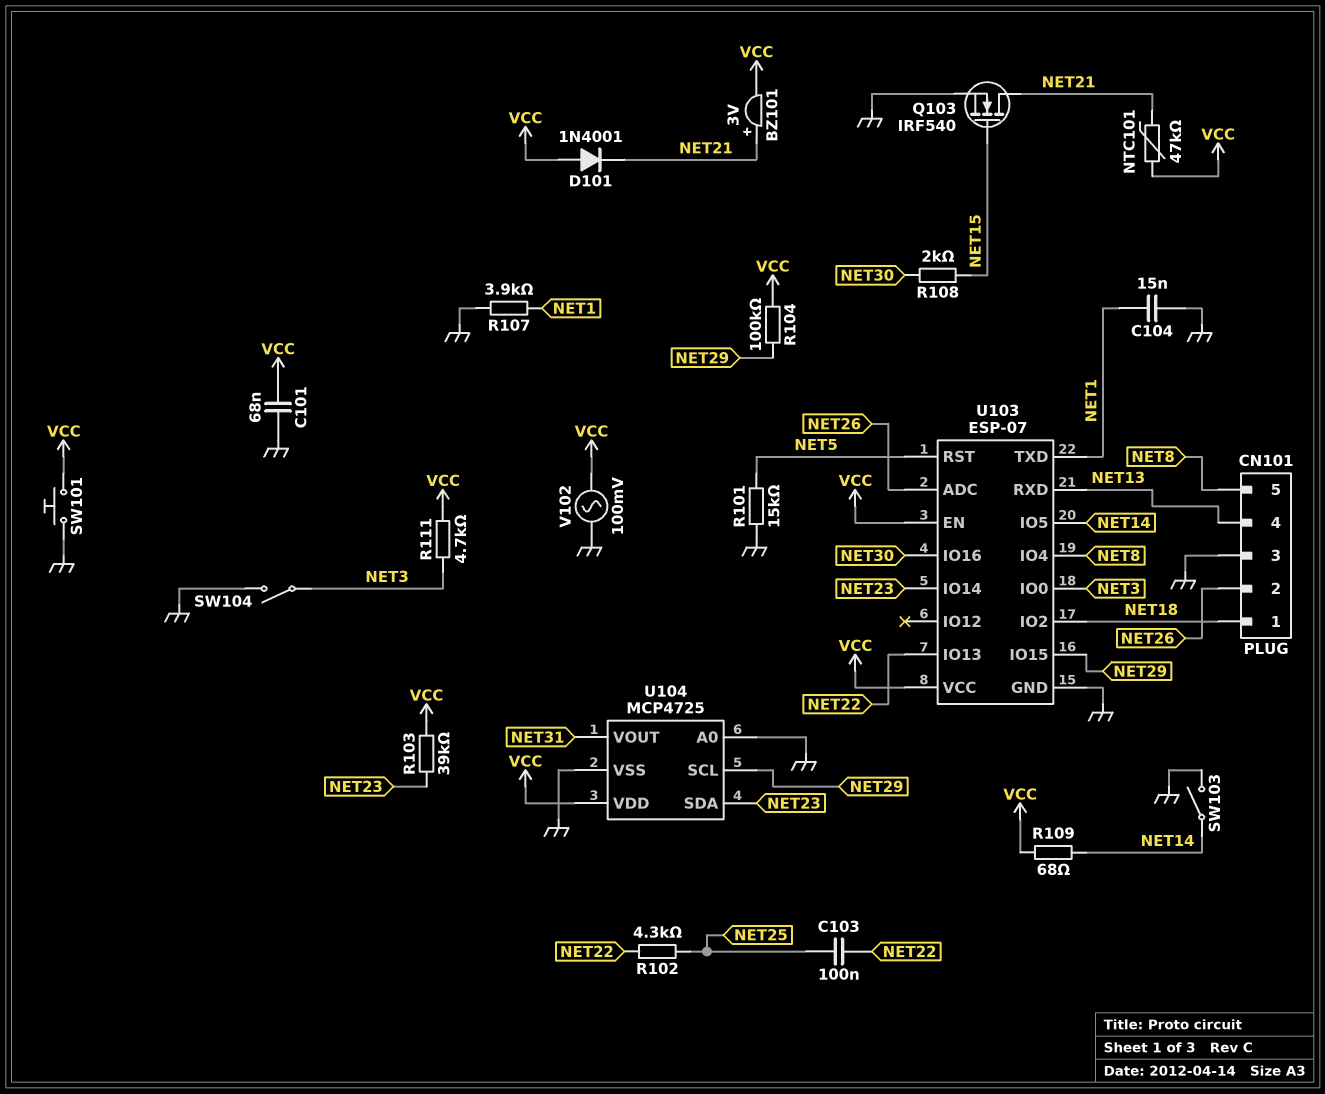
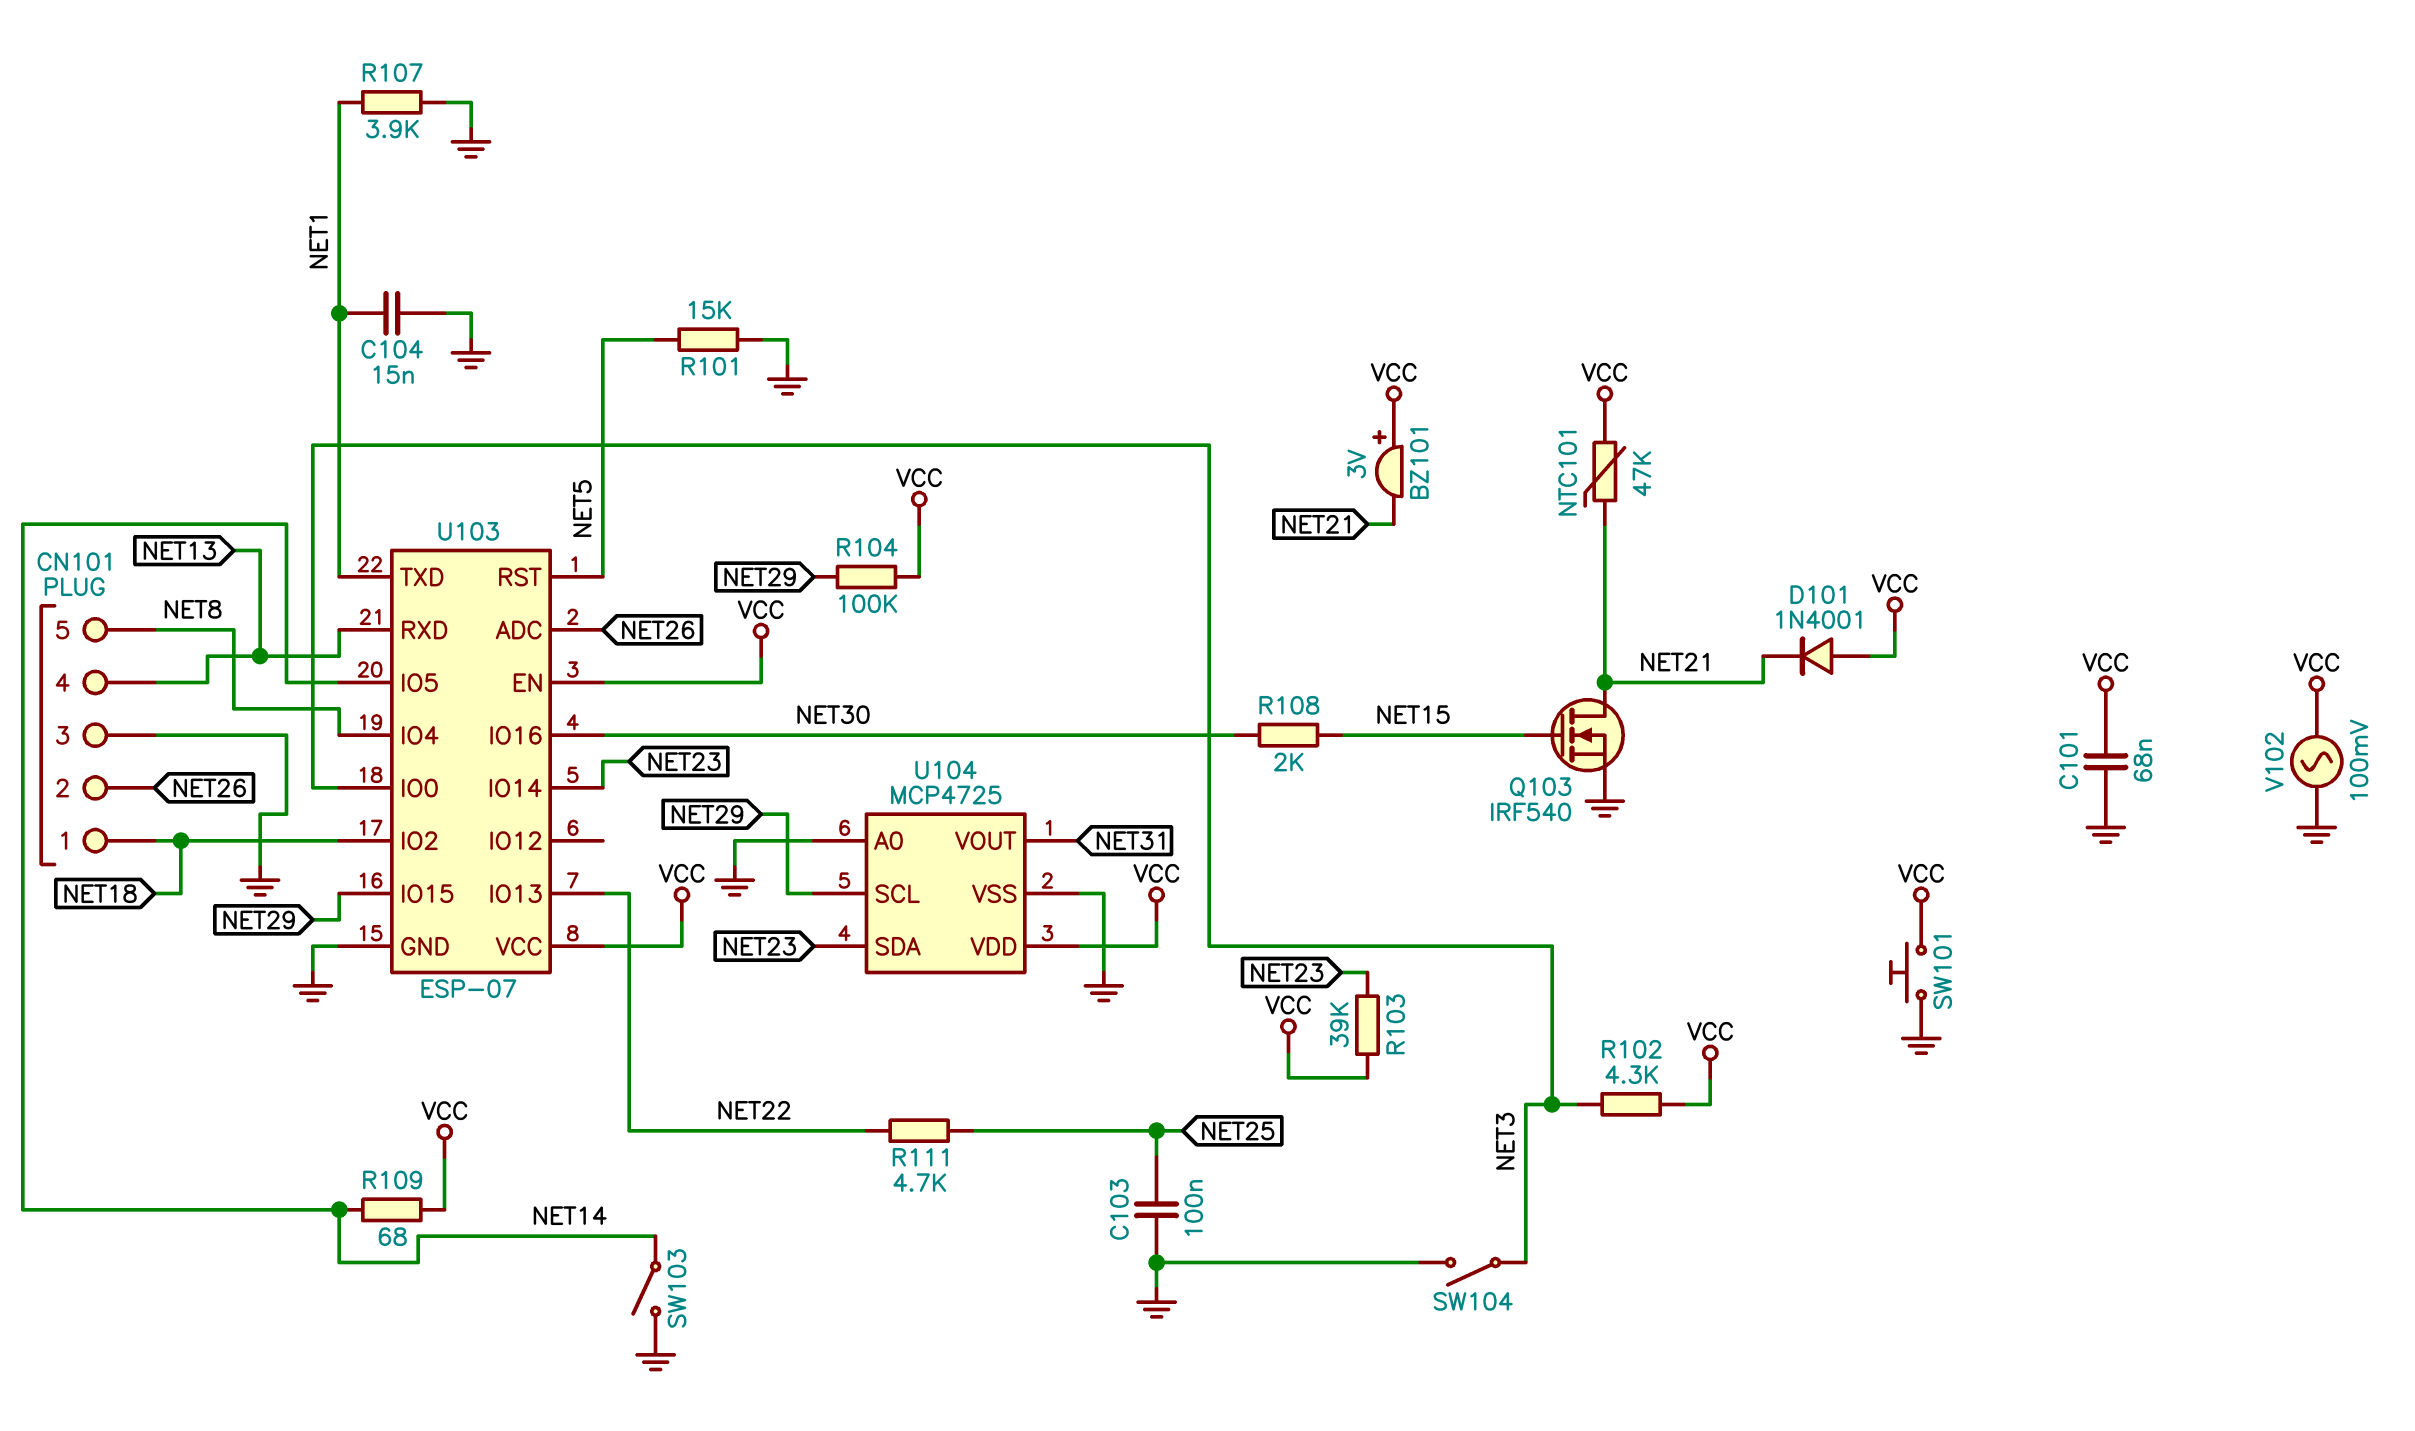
BZ101: buzzer 3V (plus NET21, minus VCC) -> buzzer 3V (plus VCC, minus NET21)
C103: 100nF (NET22, NET25) -> 100nF (GND, NET25)
R102: 4.3k (NET22, NET25) -> 4.3k (NET3, VCC)
R111: 4.7k (NET3, VCC) -> 4.7k (NET22, NET25)

